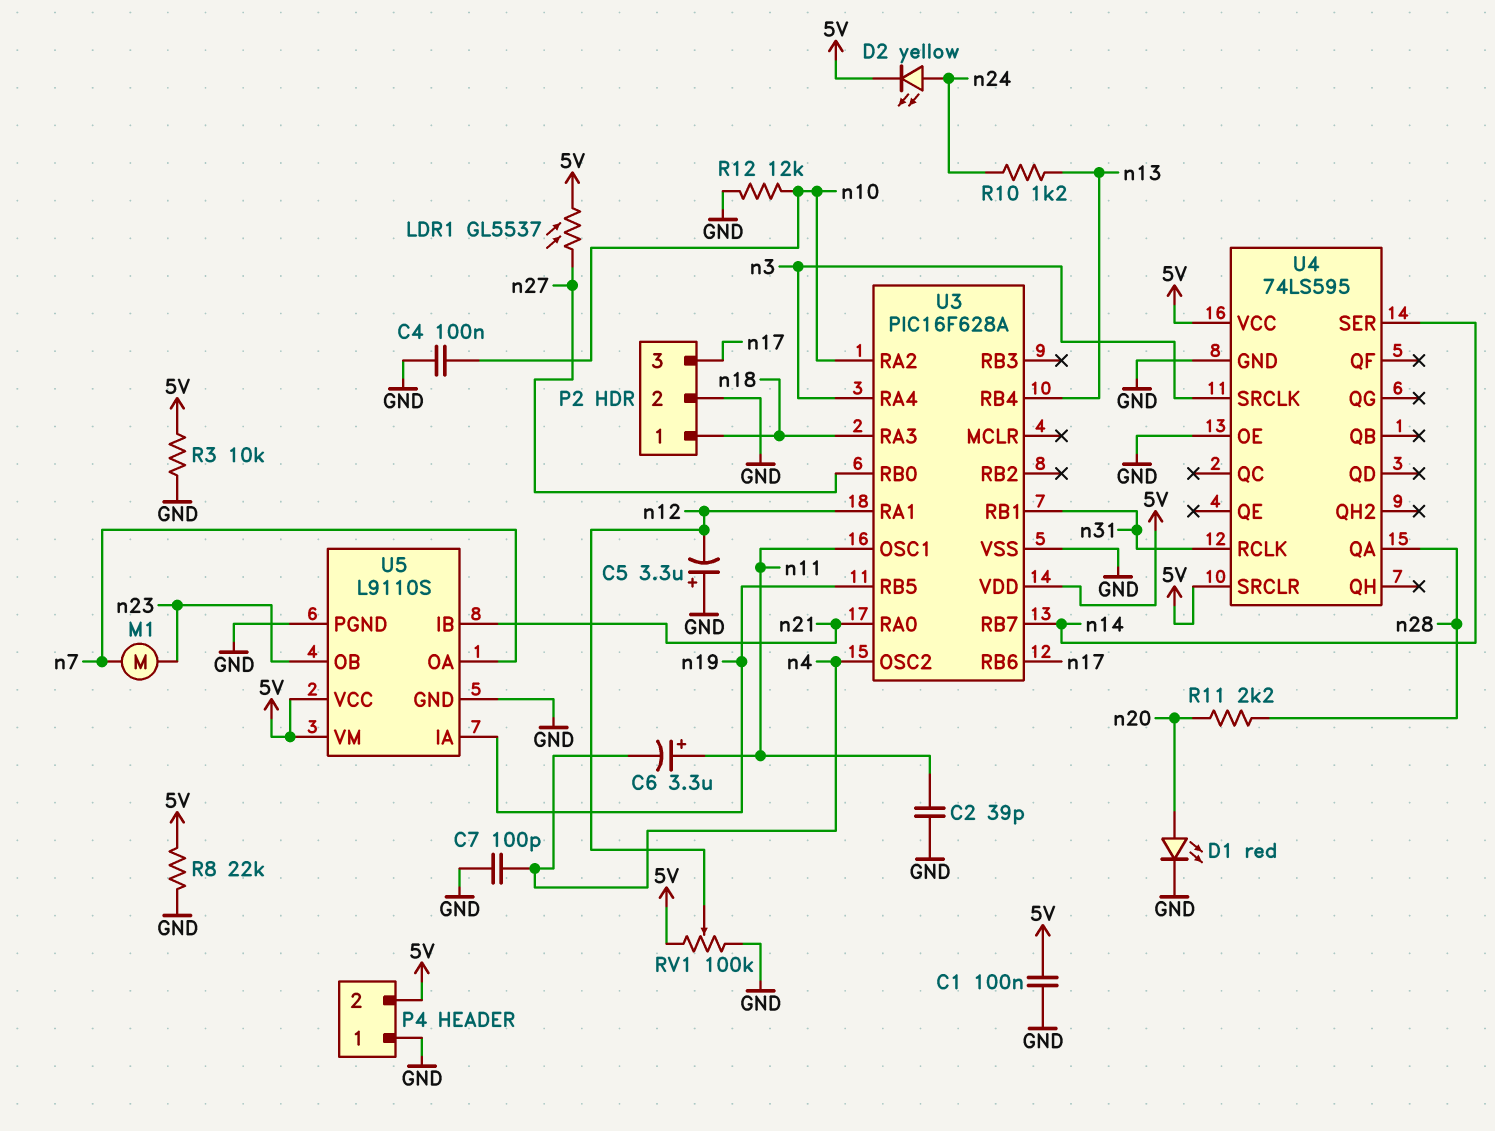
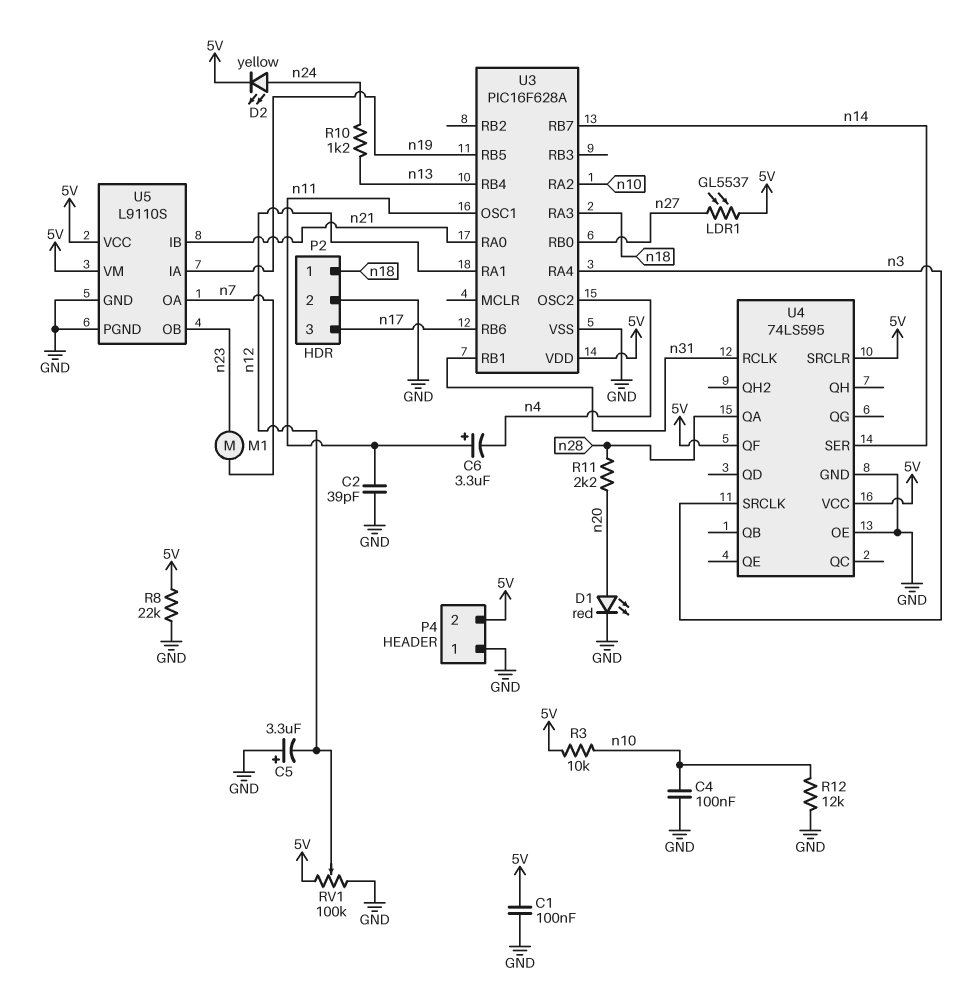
C7: 100pF (GND, n4) -> none
R3: 10k (5V, GND) -> 10k (5V, n10)
U4 pin QF: none -> 5V

